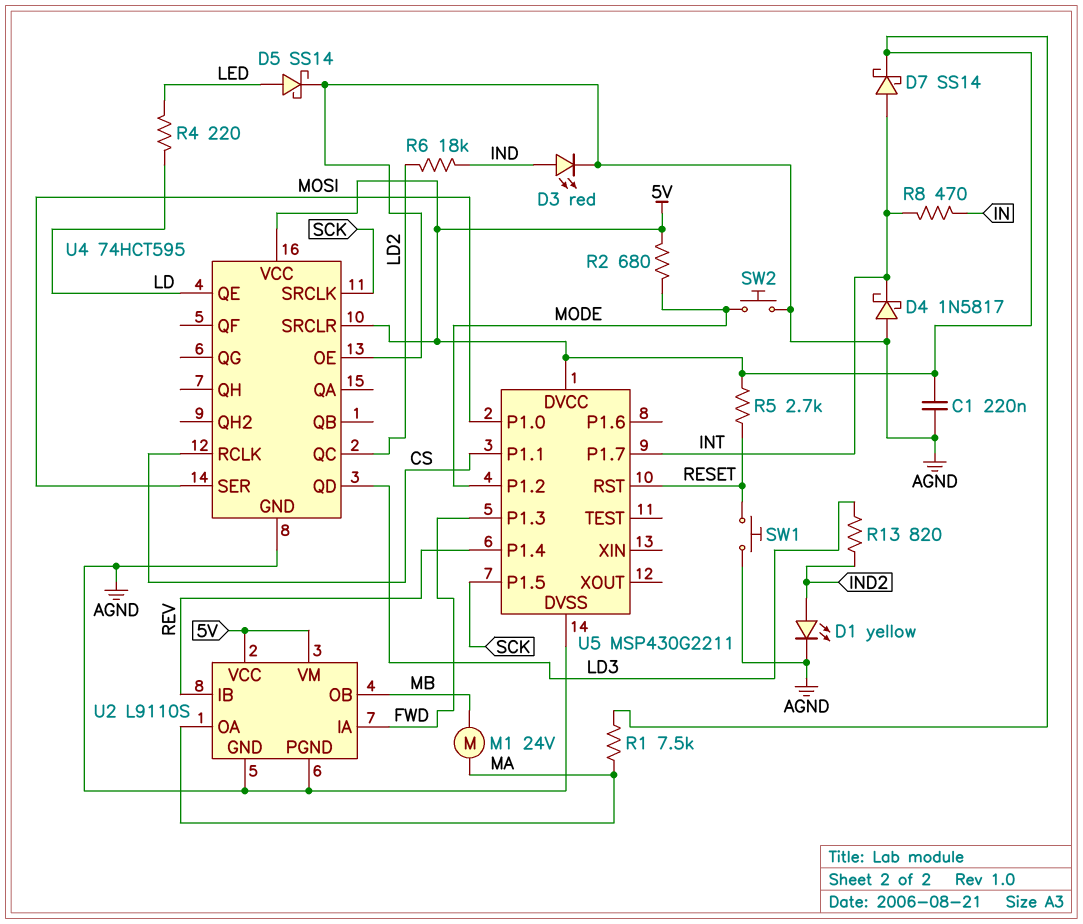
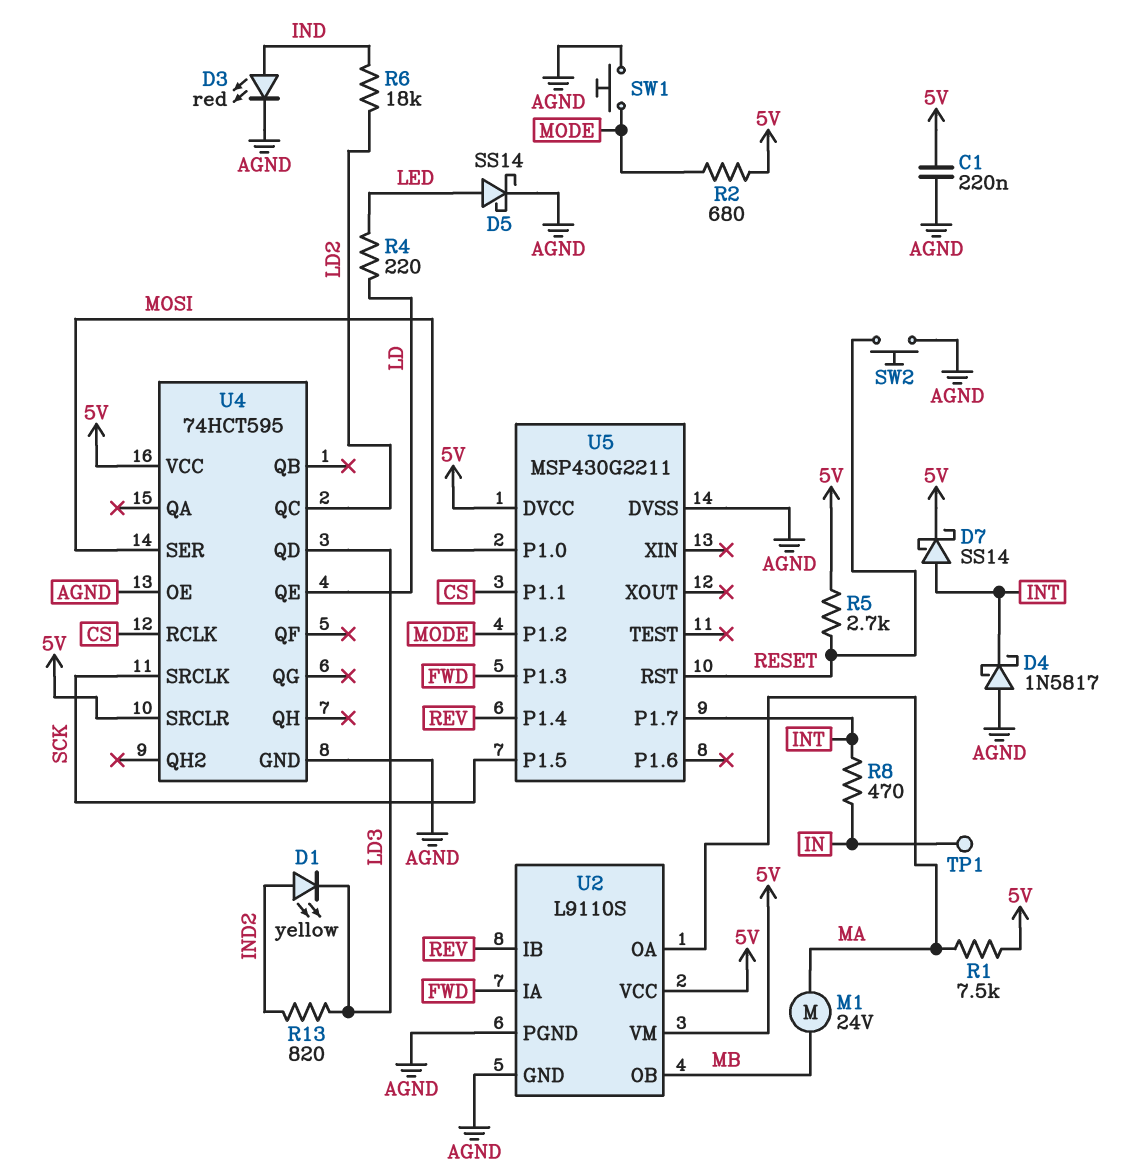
D1: LED yellow (A IND2, K AGND) -> LED yellow (A IND2, K LD3)
SW1: button (AGND, RESET) -> button (AGND, MODE)
SW2: button (AGND, MODE) -> button (AGND, RESET)
TP1: none -> test point (IN)

